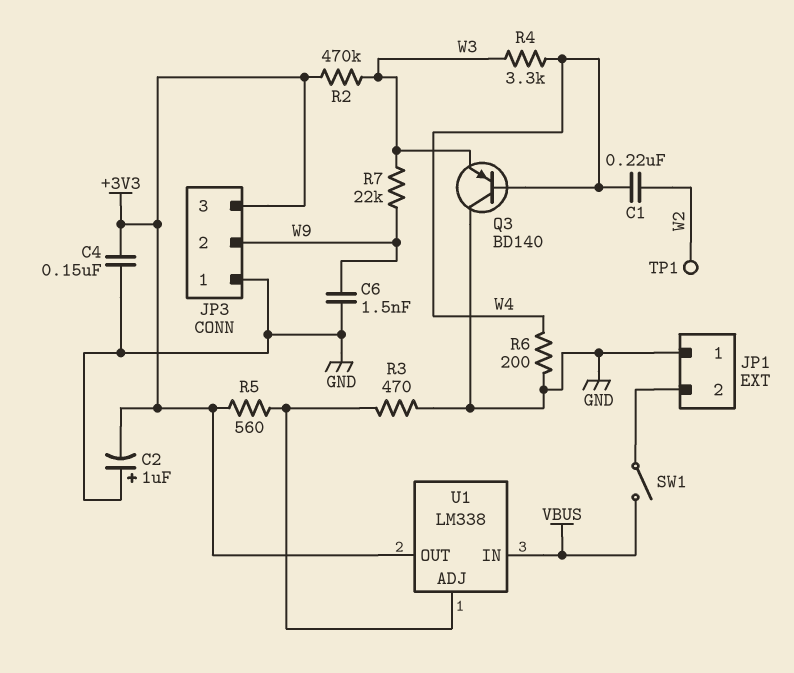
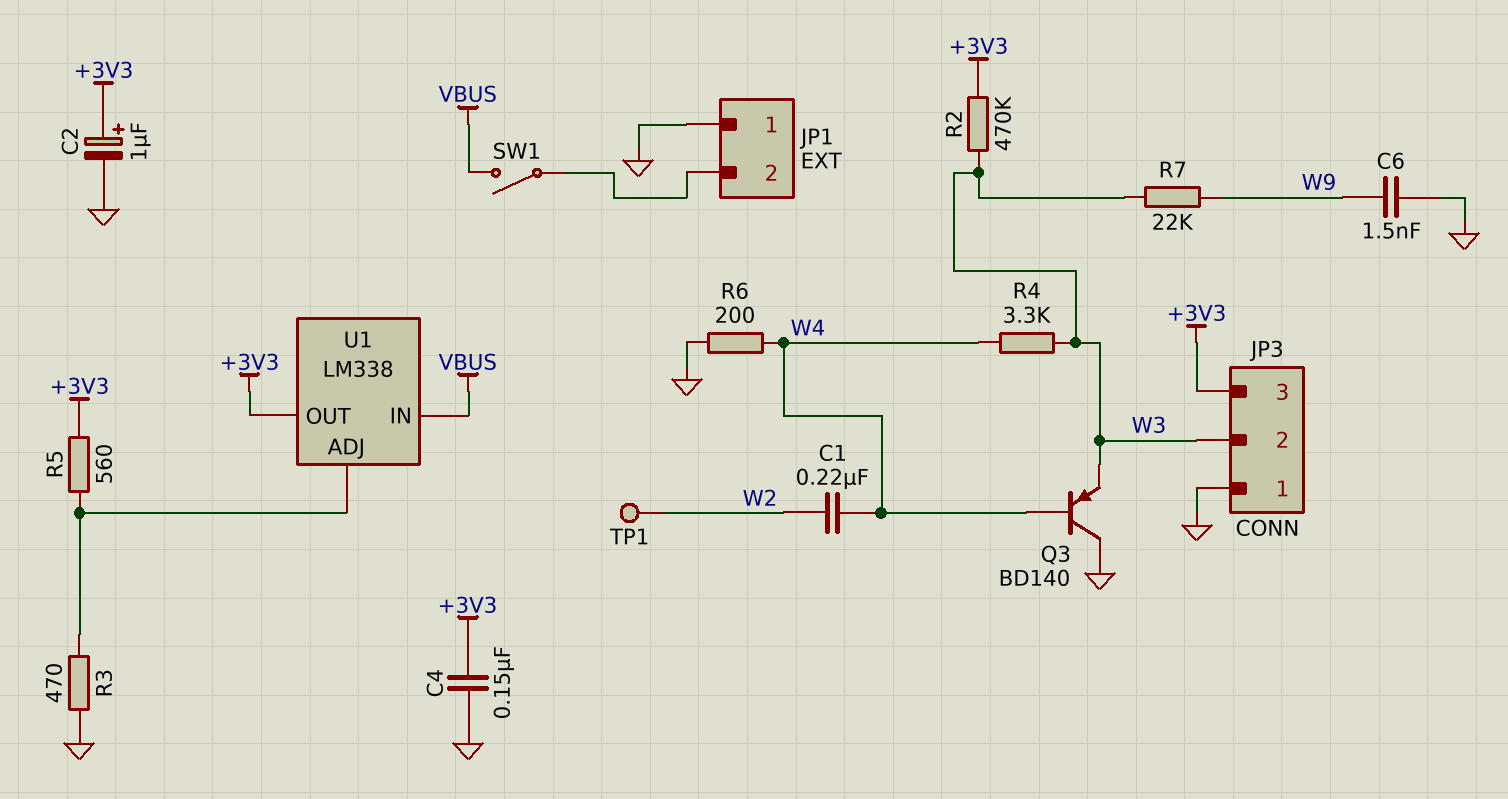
C2: 1uF (plus GND, minus +3V3) -> 1uF (plus +3V3, minus GND)
JP3 pin 2: W9 -> W3

